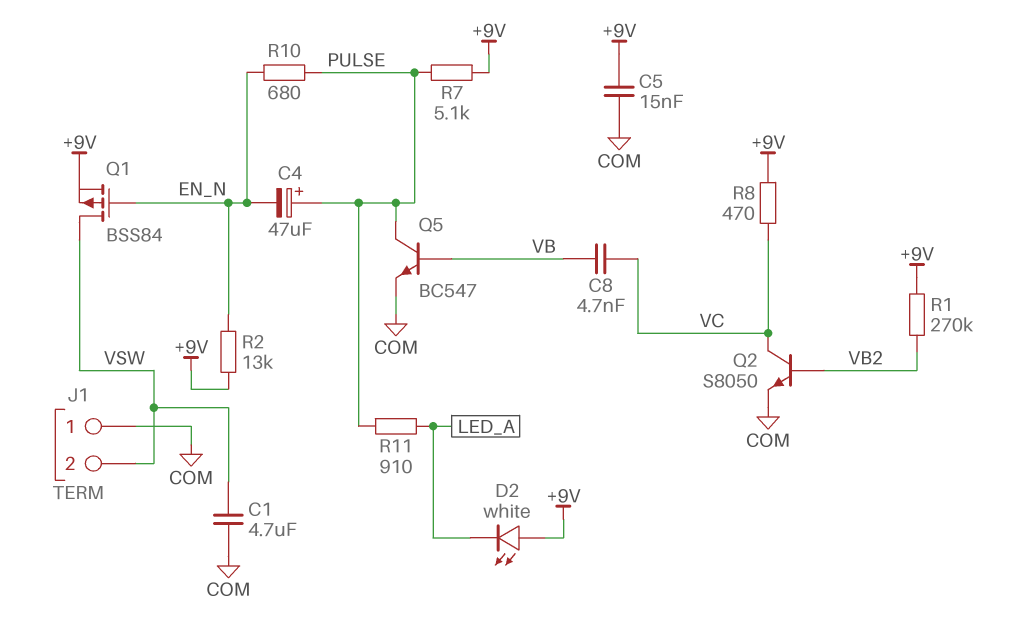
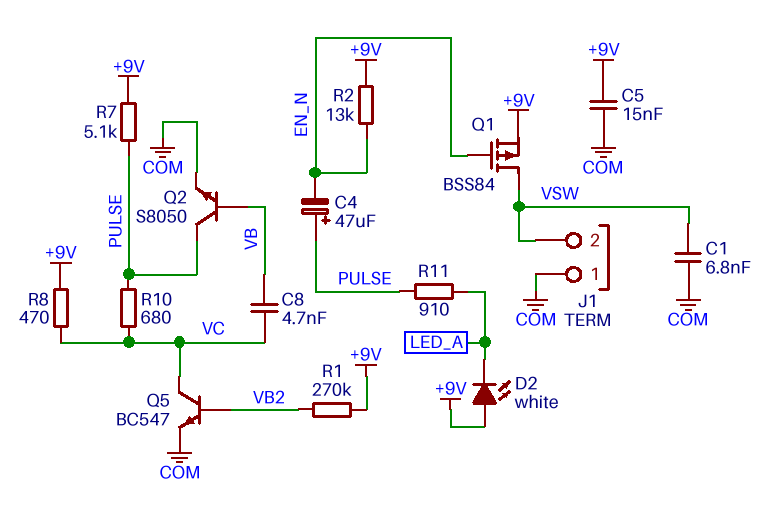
C1: 4.7uF (COM, VSW) -> 6.8nF (COM, VSW)
Q2: NPN S8050 (B VB2, C VC, E COM) -> NPN S8050 (B VB, C PULSE, E COM)
Q5: NPN BC547 (B VB, C PULSE, E COM) -> NPN BC547 (B VB2, C VC, E COM)
R10: 680 (EN_N, PULSE) -> 680 (PULSE, VC)

